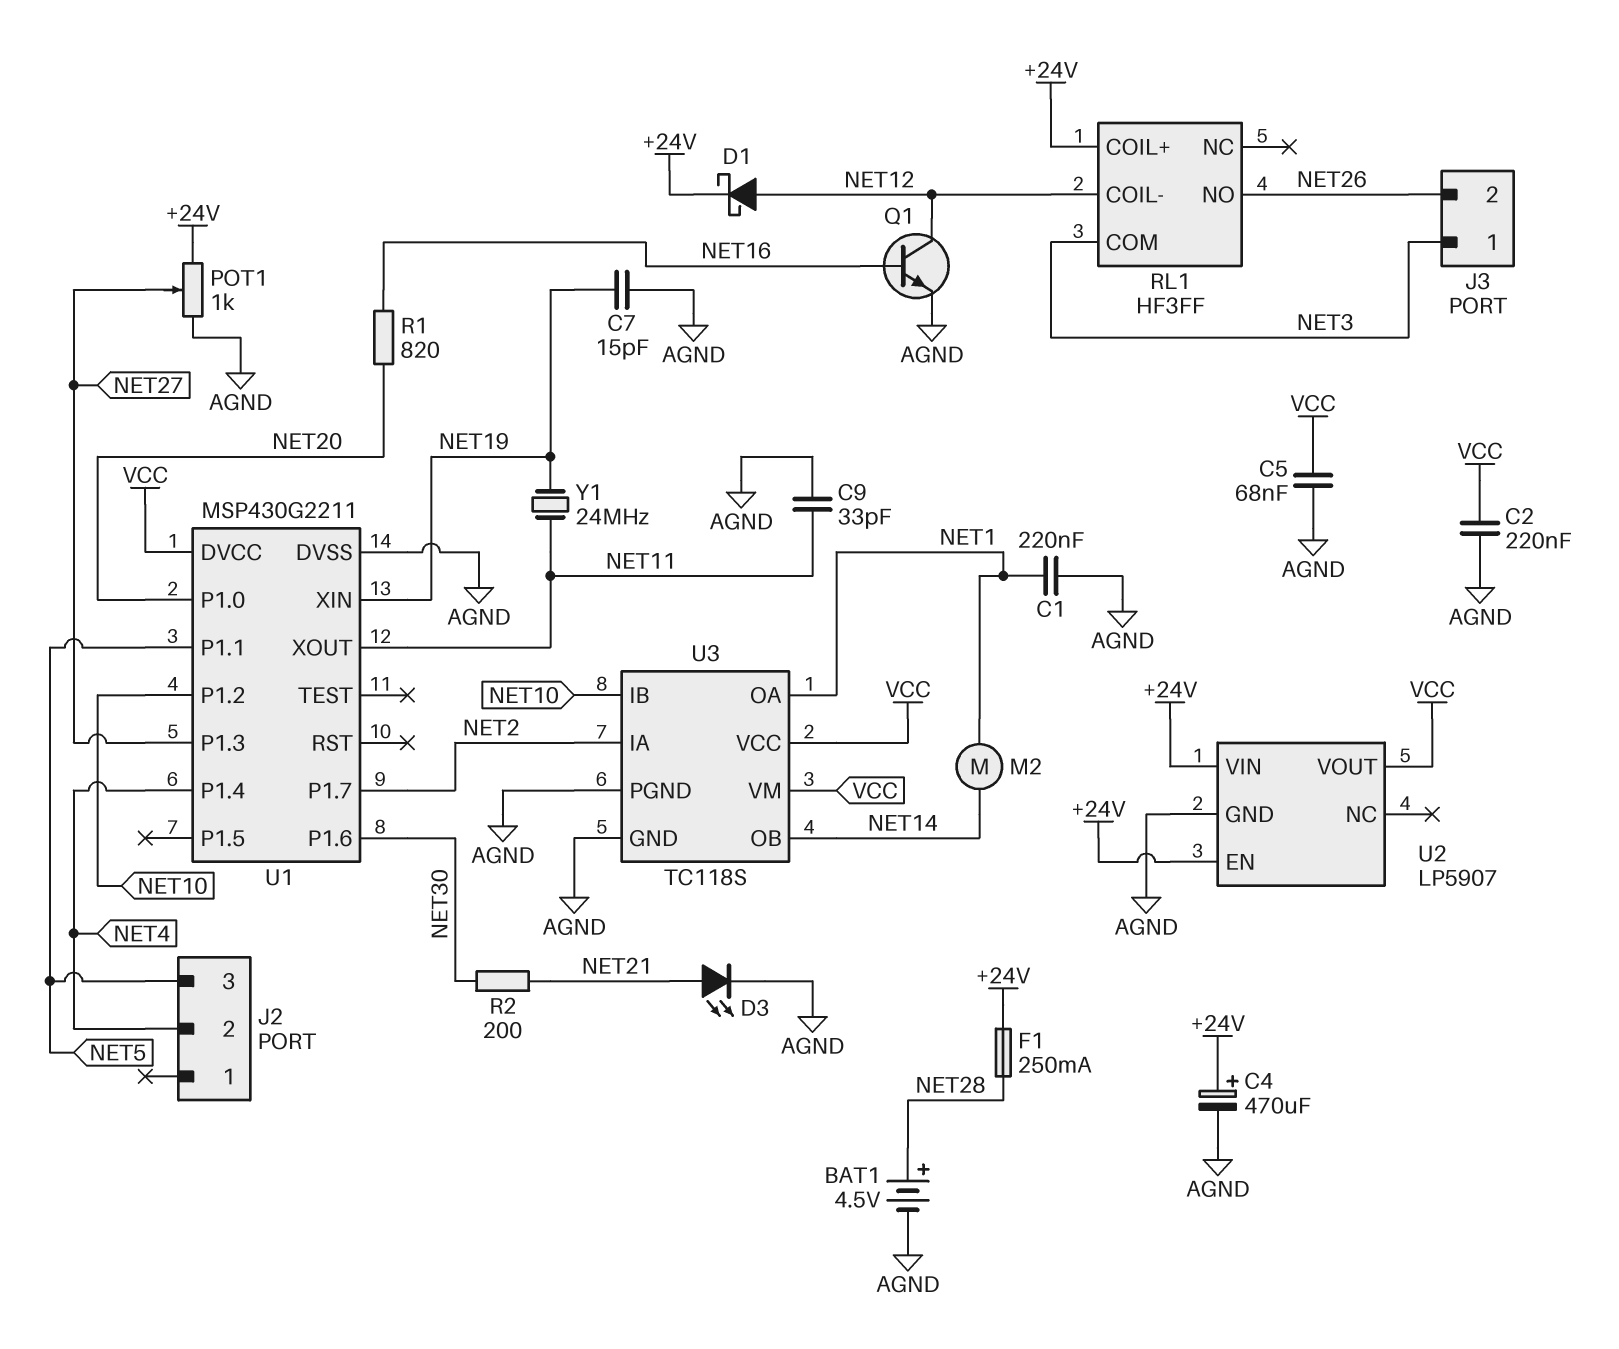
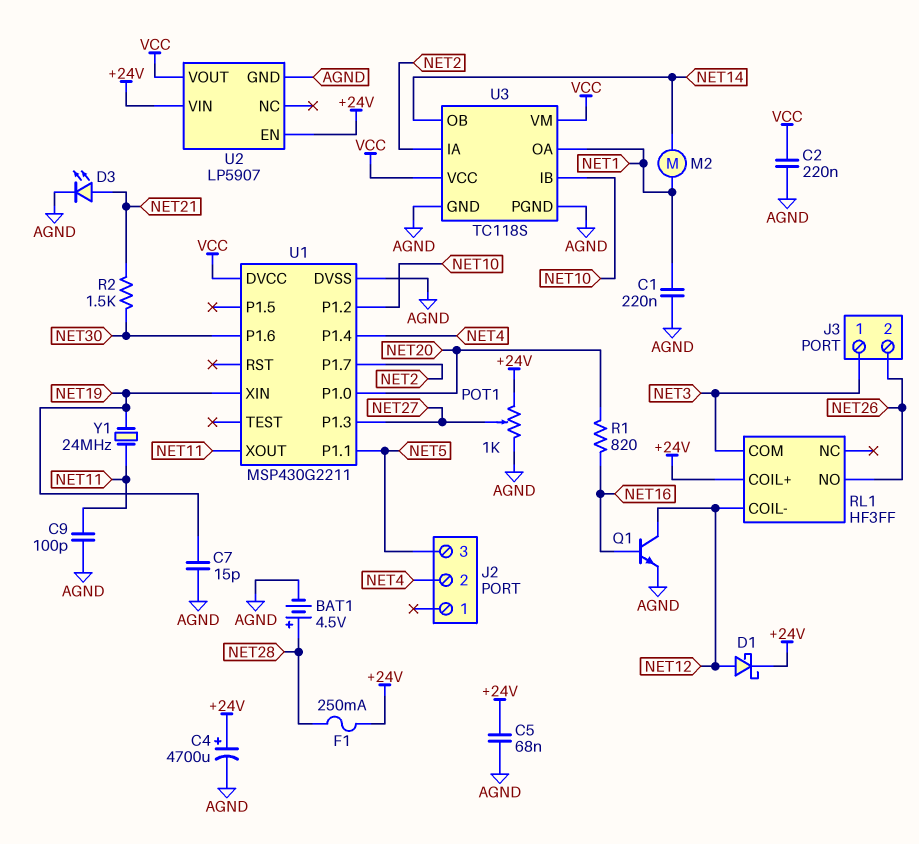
C4: 470uF (plus +24V, minus AGND) -> 4700uF (plus +24V, minus AGND)
C5: 68nF (AGND, VCC) -> 68nF (+24V, AGND)
C9: 33pF (AGND, NET11) -> 100pF (AGND, NET11)
R2: 200 (NET21, NET30) -> 1.5k (NET21, NET30)

